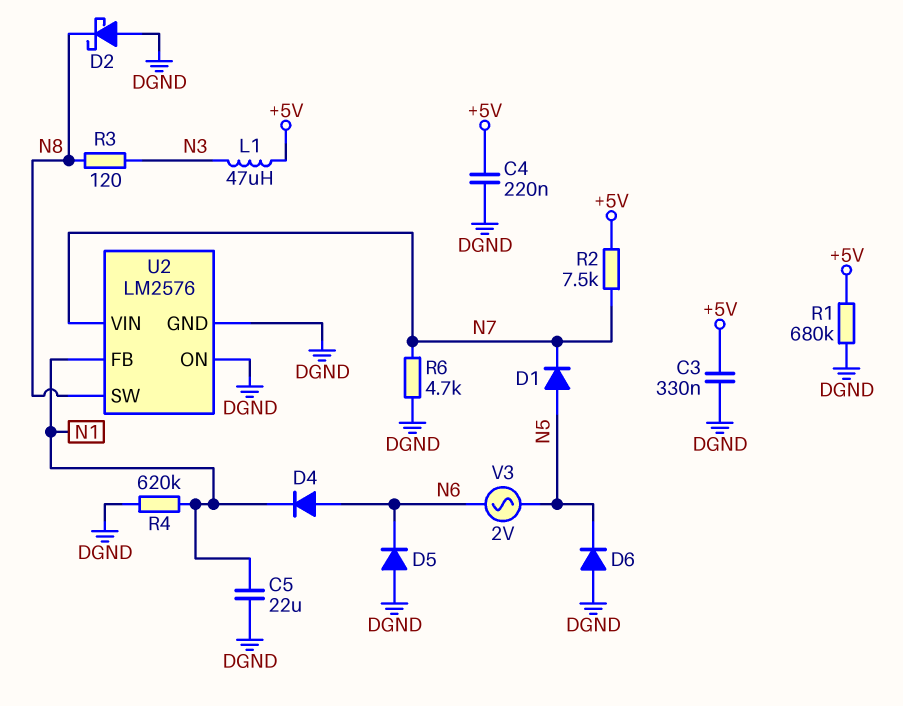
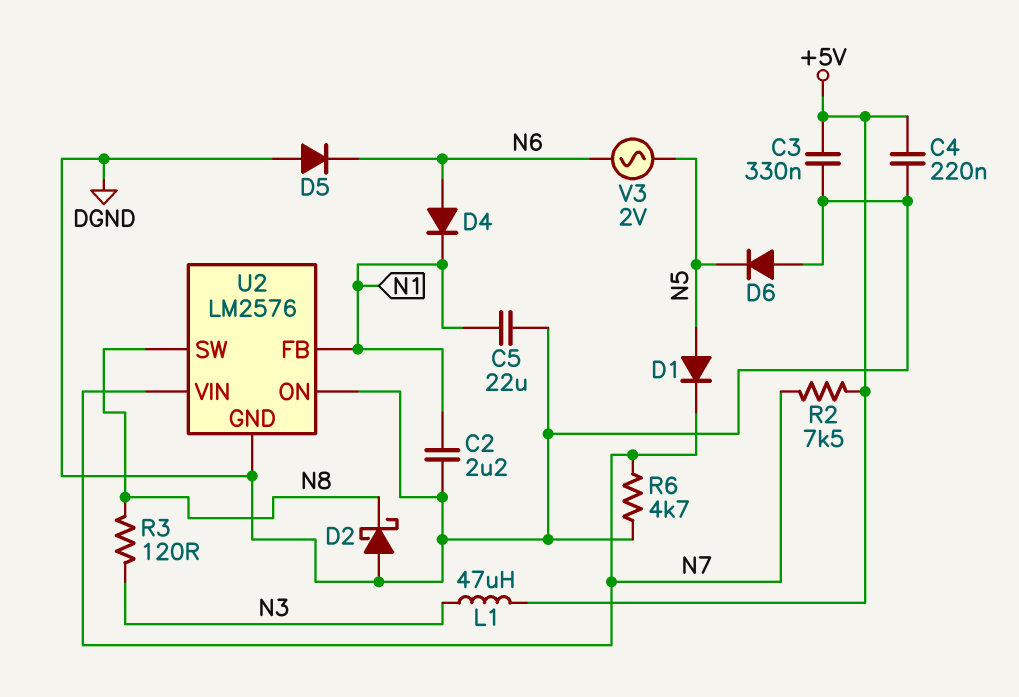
C2: none -> 2.2uF (DGND, N1)
R1: 680k (+5V, DGND) -> none
R4: 620k (DGND, N1) -> none

